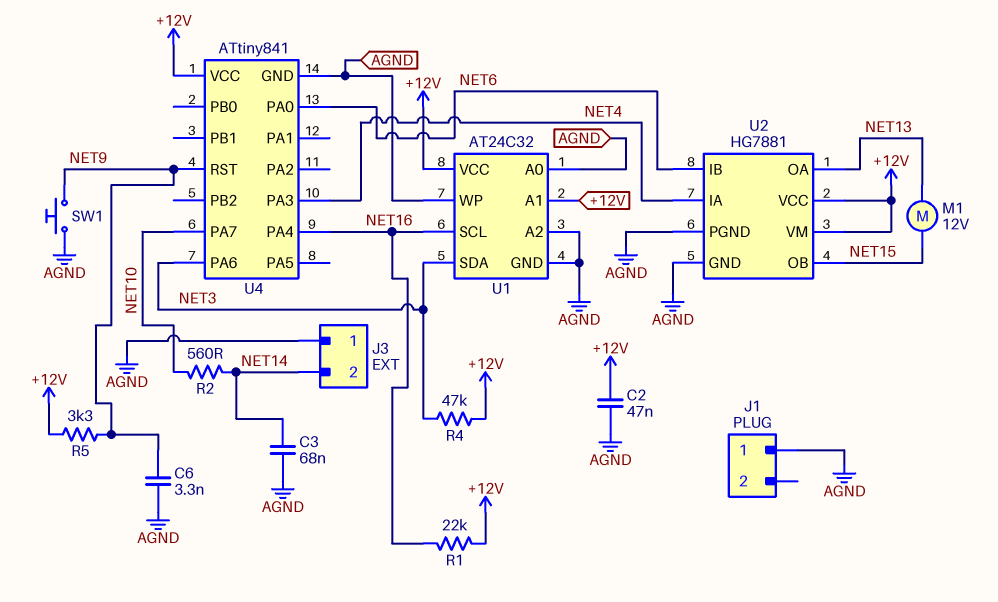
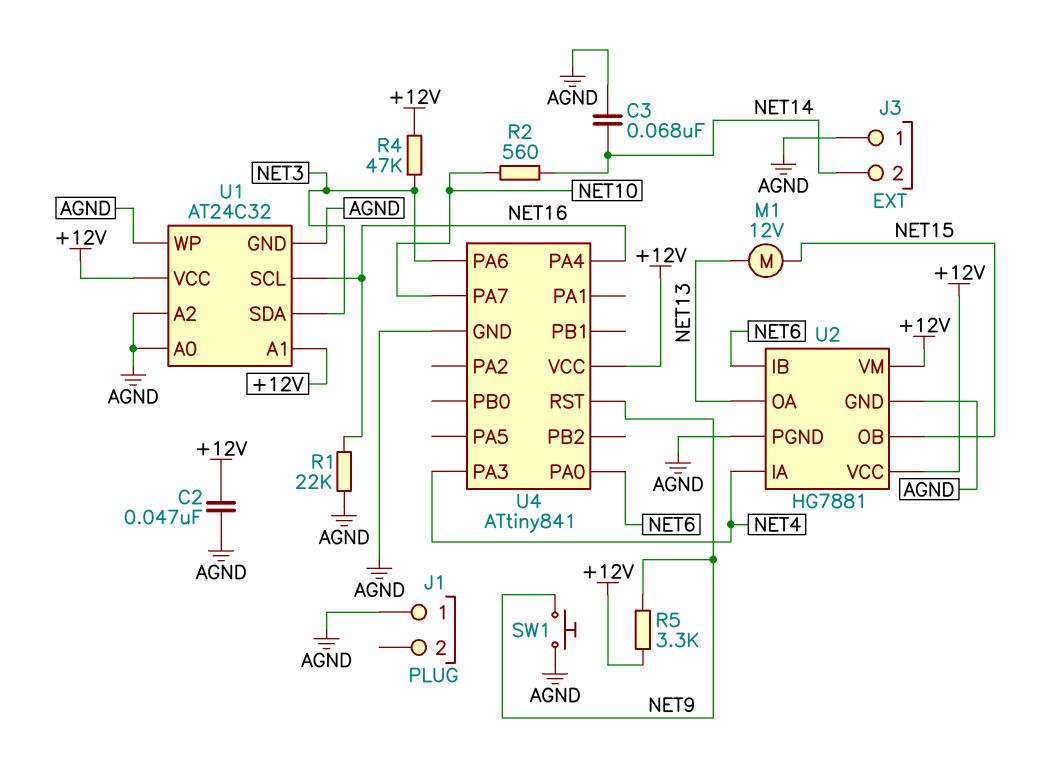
C6: 3.3nF (AGND, NET9) -> none
R1: 22k (+12V, NET16) -> 22k (AGND, NET16)

